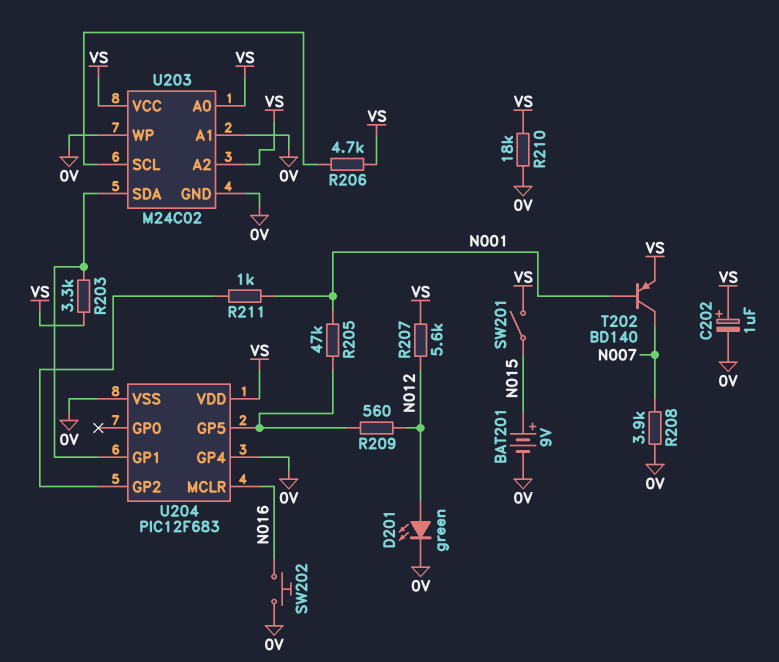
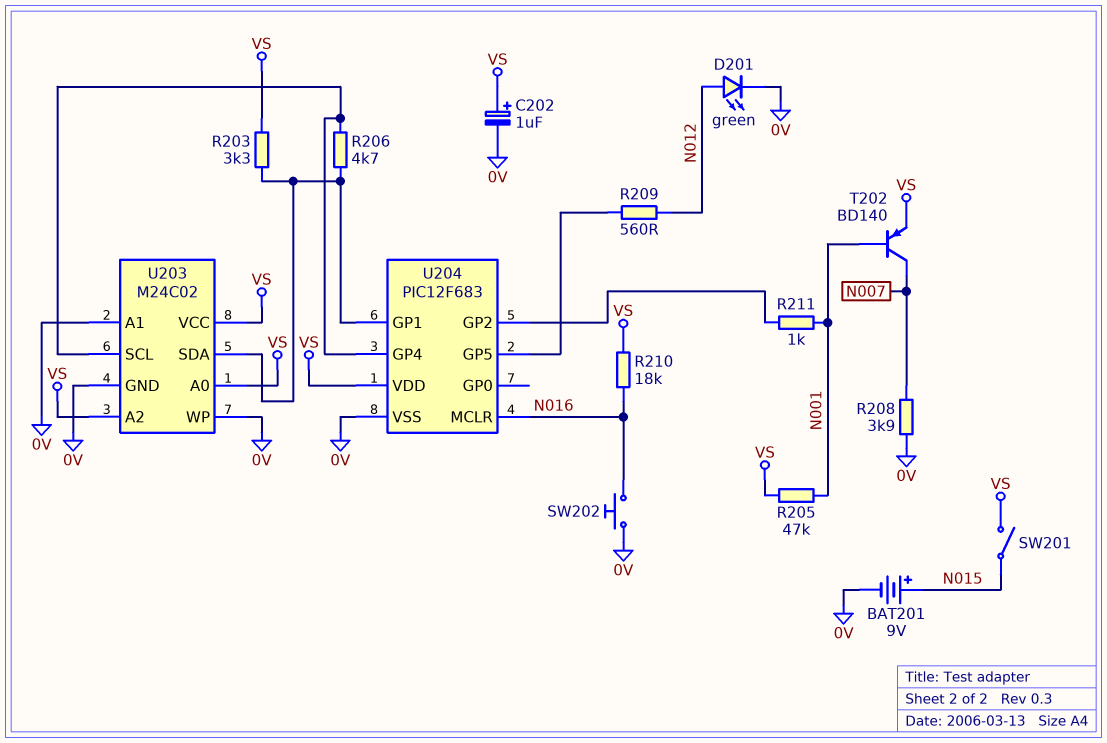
R205: 47k (N001, U204/GP5) -> 47k (N001, VS)
R206: 4.7k (U203/SCL, VS) -> 4.7k (U203/SCL, U203/SDA)
R207: 5.6k (N012, VS) -> none
R210: 18k (0V, VS) -> 18k (N016, VS)
U204 pin GP4: 0V -> U203/SCL

